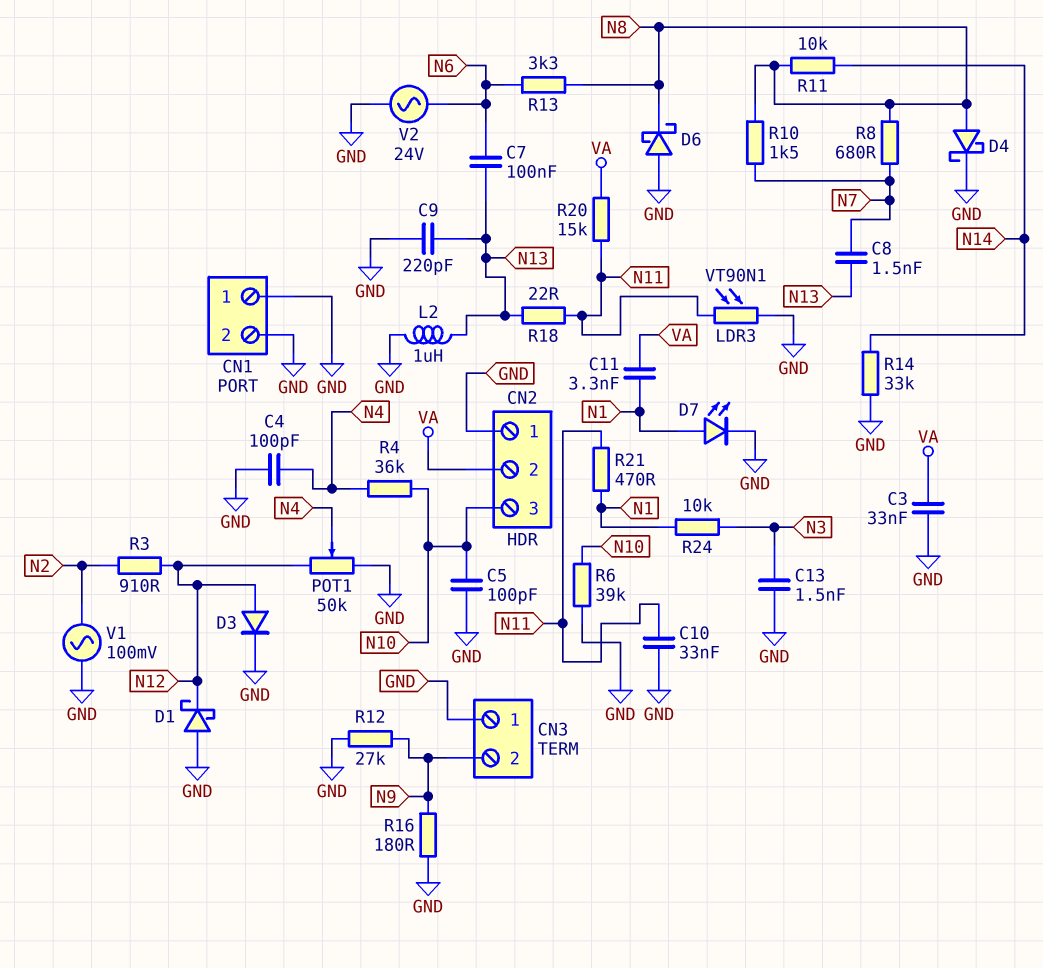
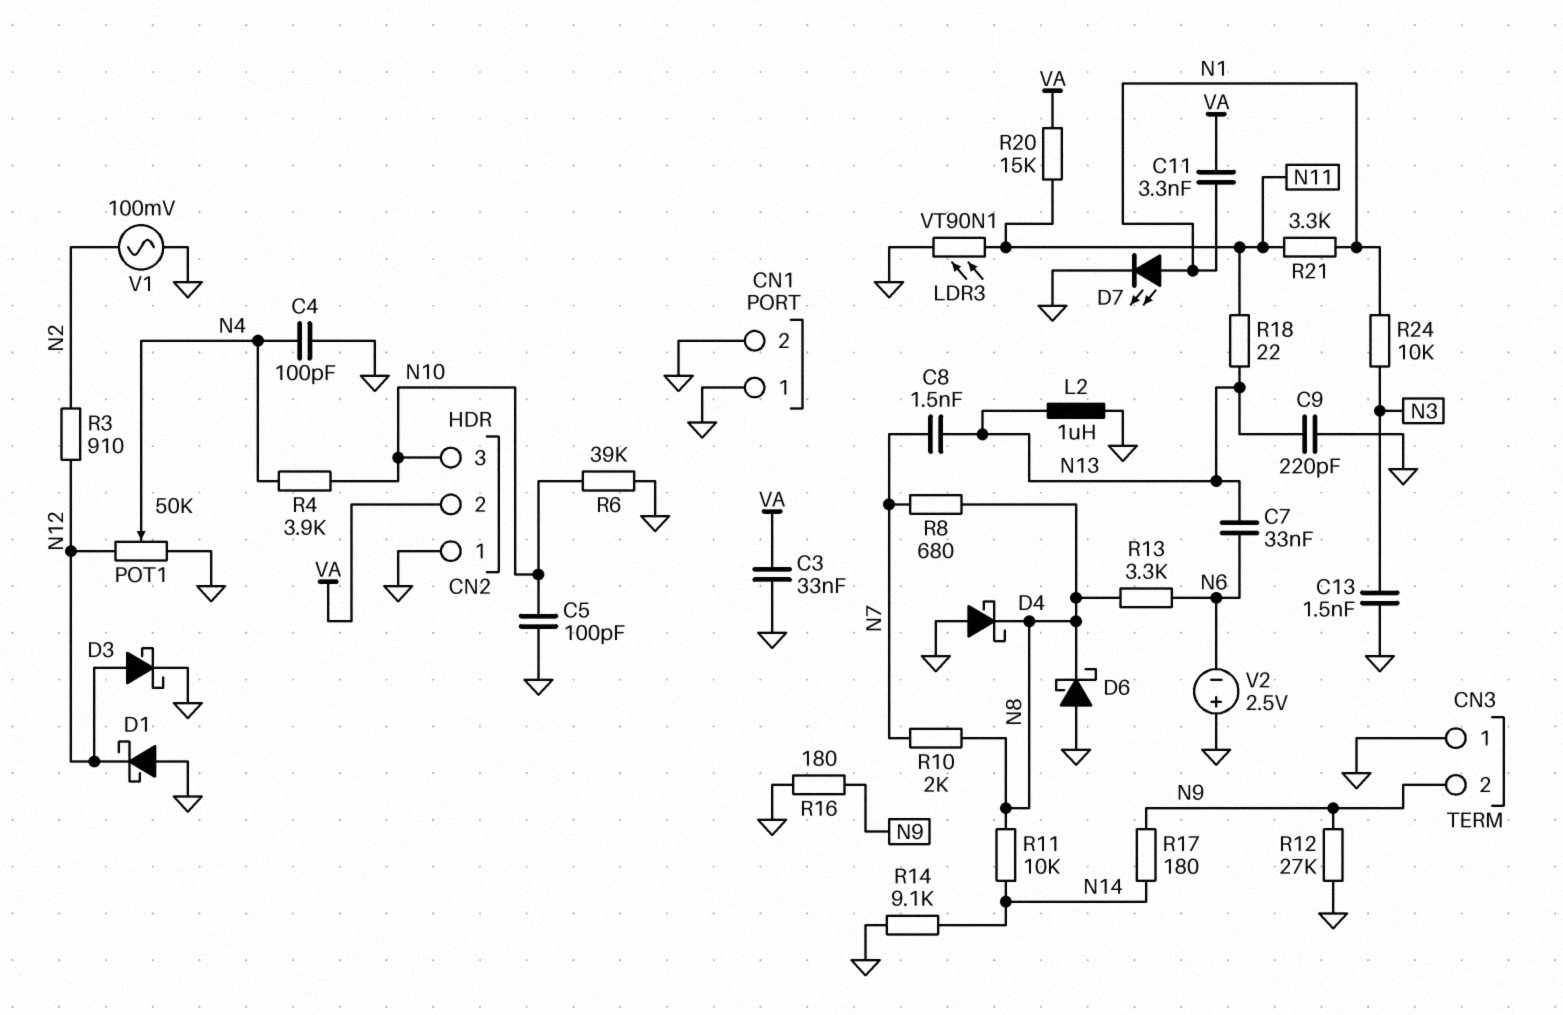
C7: 100nF (N6, N13) -> 33nF (N6, N13)
C10: 33nF (GND, N11) -> none
D3: diode (A N12, K GND) -> schottky (A N12, K GND)
D4: schottky (A N8, K GND) -> schottky (A GND, K N8)
R4: 36k (N4, N10) -> 3.9k (N4, N10)
R10: 1.5k (N7, N8) -> 2k (N7, N8)
R14: 33k (GND, N14) -> 9.1k (GND, N14)
R17: none -> 180 (N9, N14)
R21: 470 (N1, N11) -> 3.3k (N1, N11)
V2: AC 24V (GND, N6) -> 2.5V (plus GND, minus N6)

